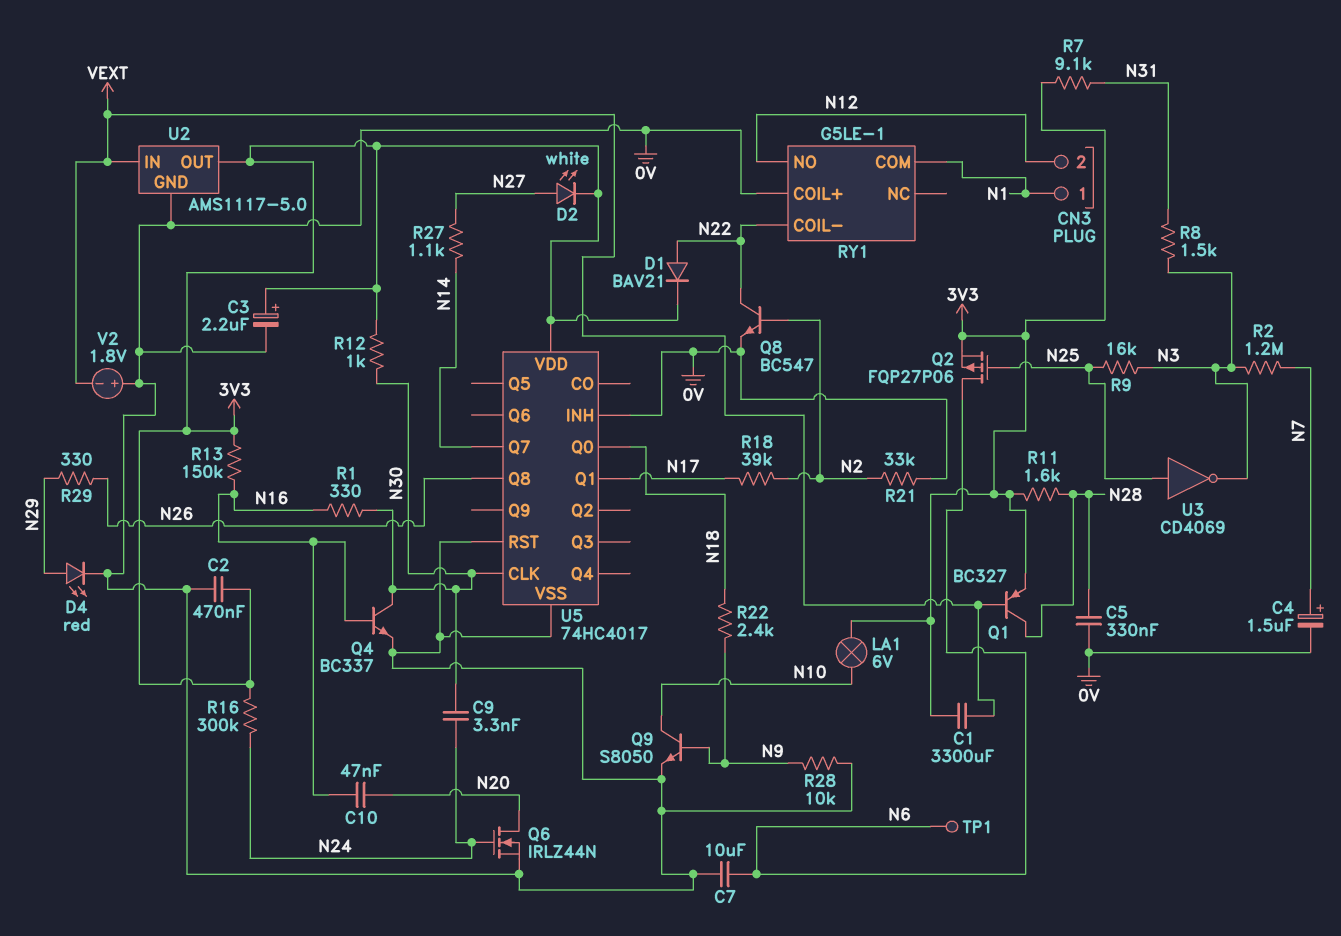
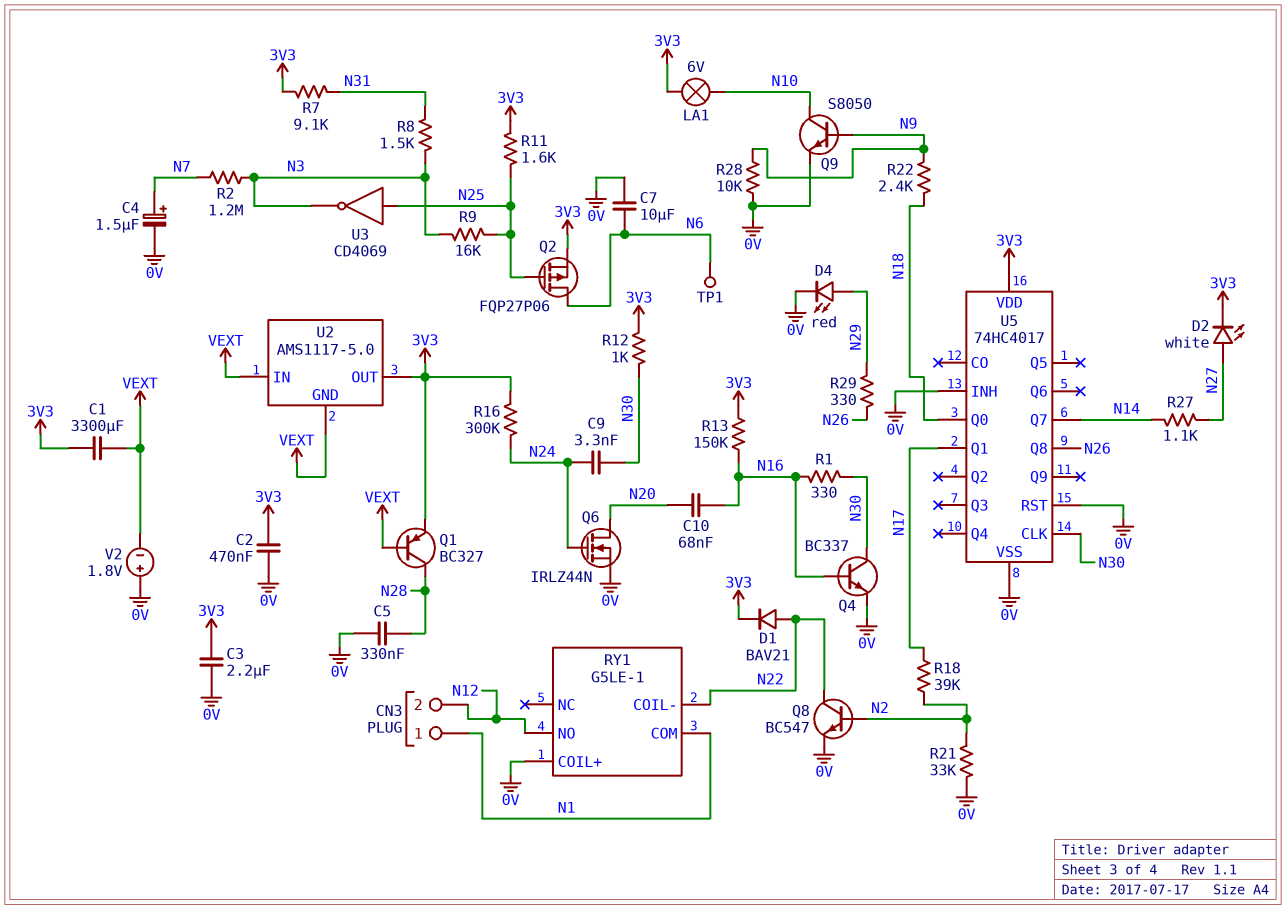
C3: 2.2uF (plus 3V3, minus 0V) -> 2.2uF (0V, 3V3)
C10: 47nF (N16, N20) -> 68nF (N16, N20)
R11: 1.6k (3V3, N28) -> 1.6k (3V3, N25)
U2 pin GND: 0V -> VEXT

